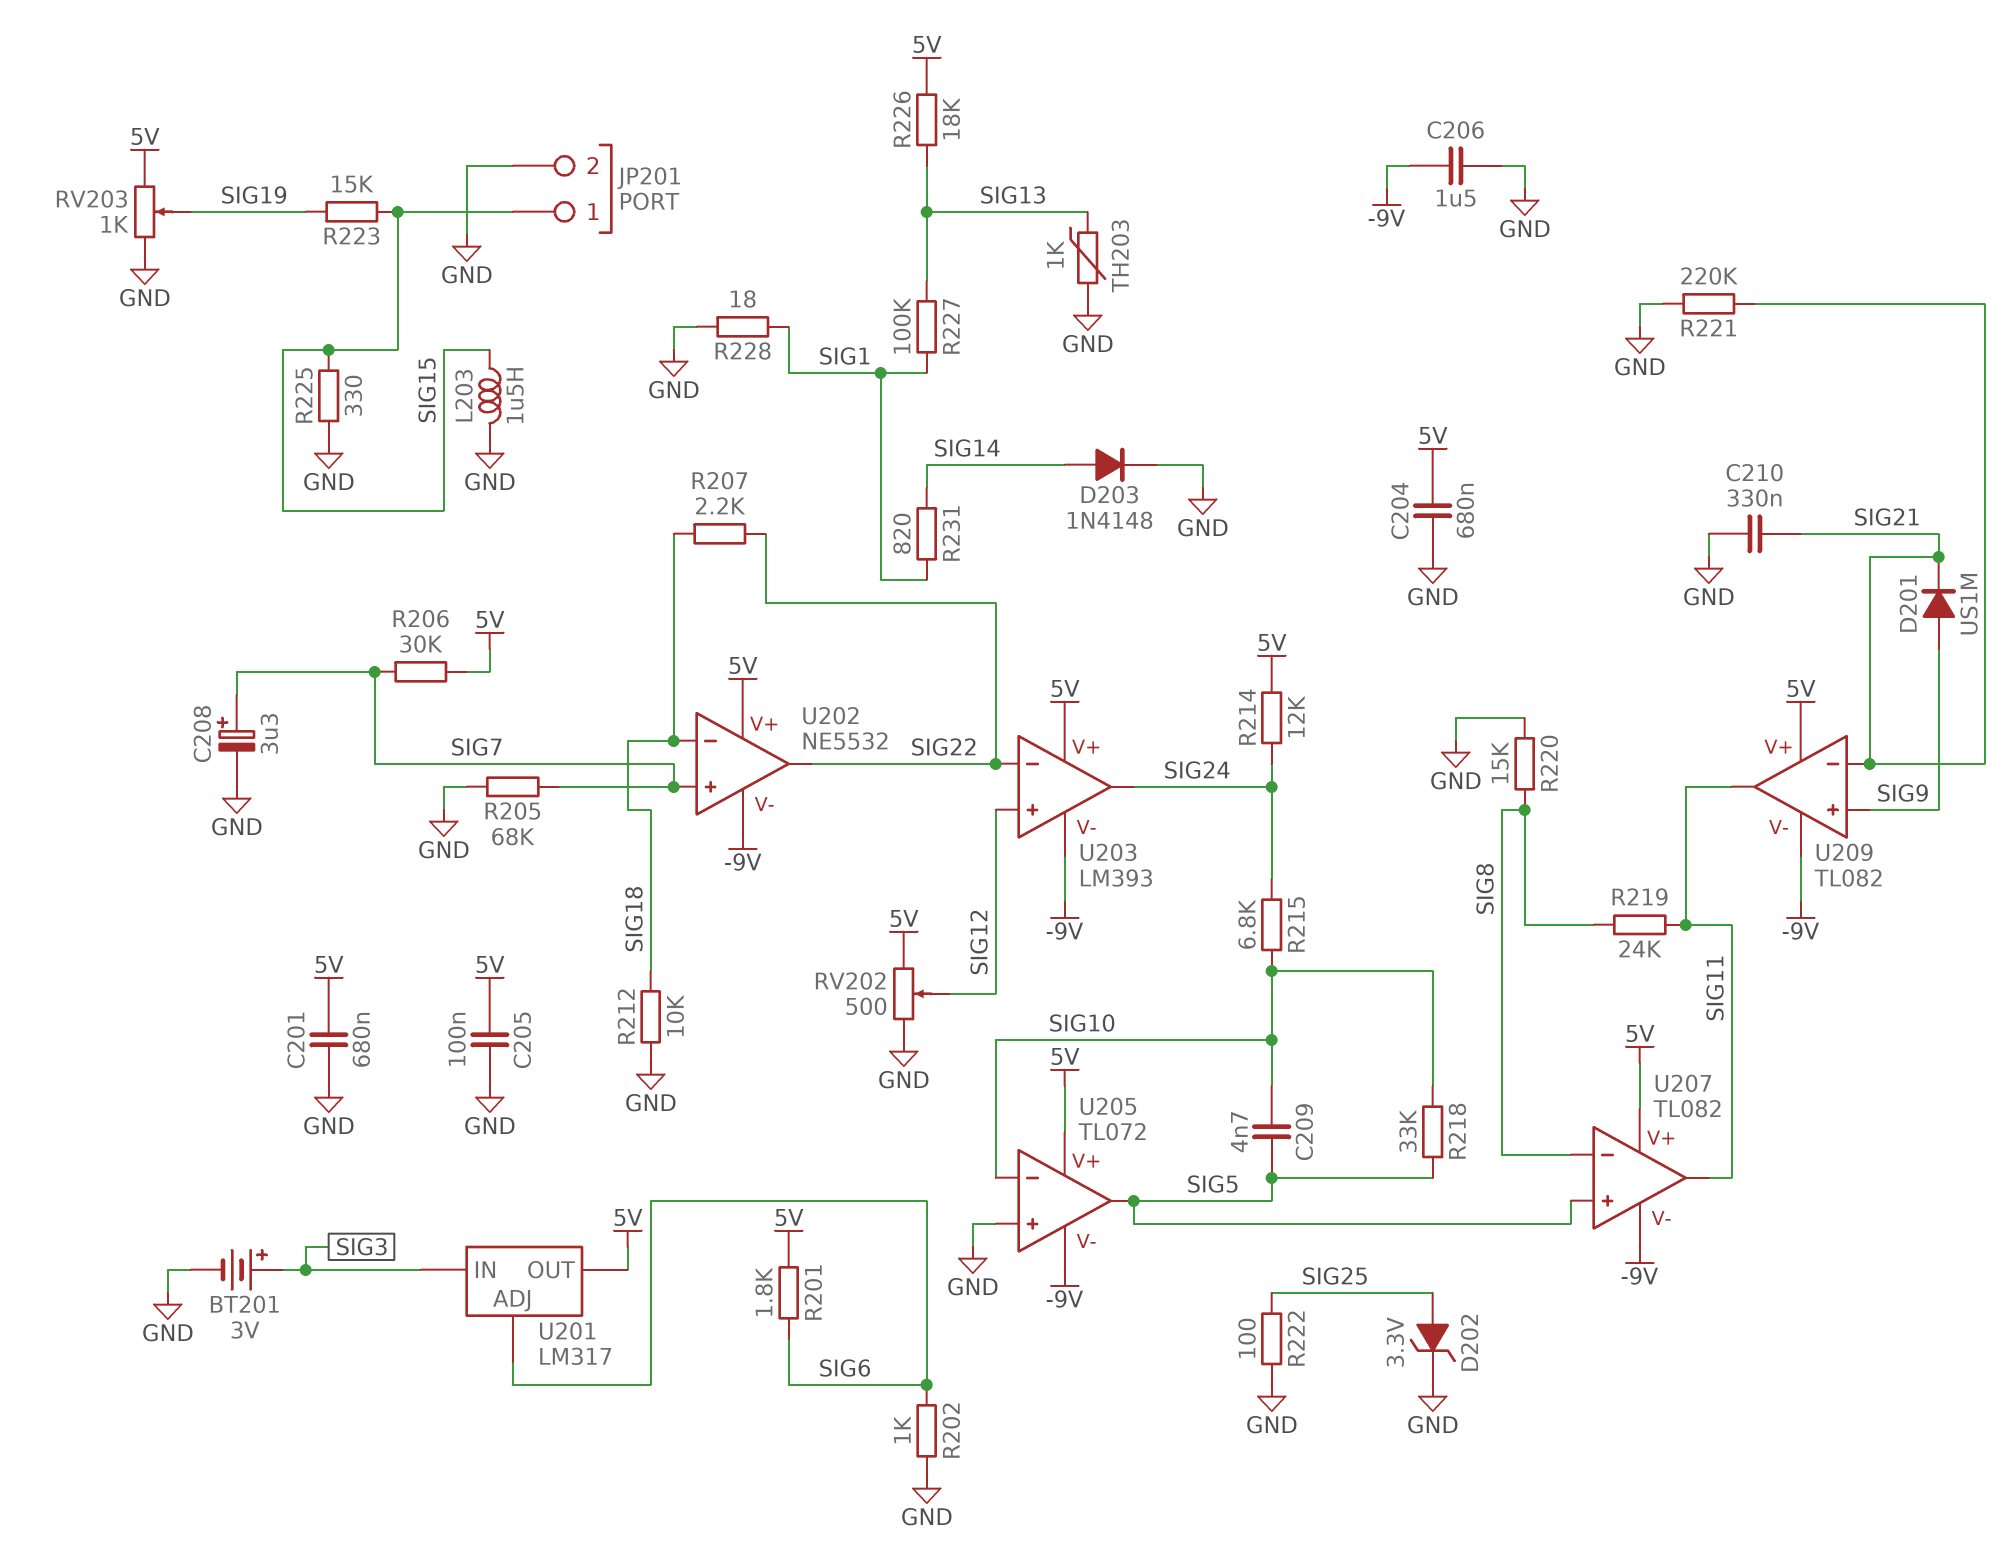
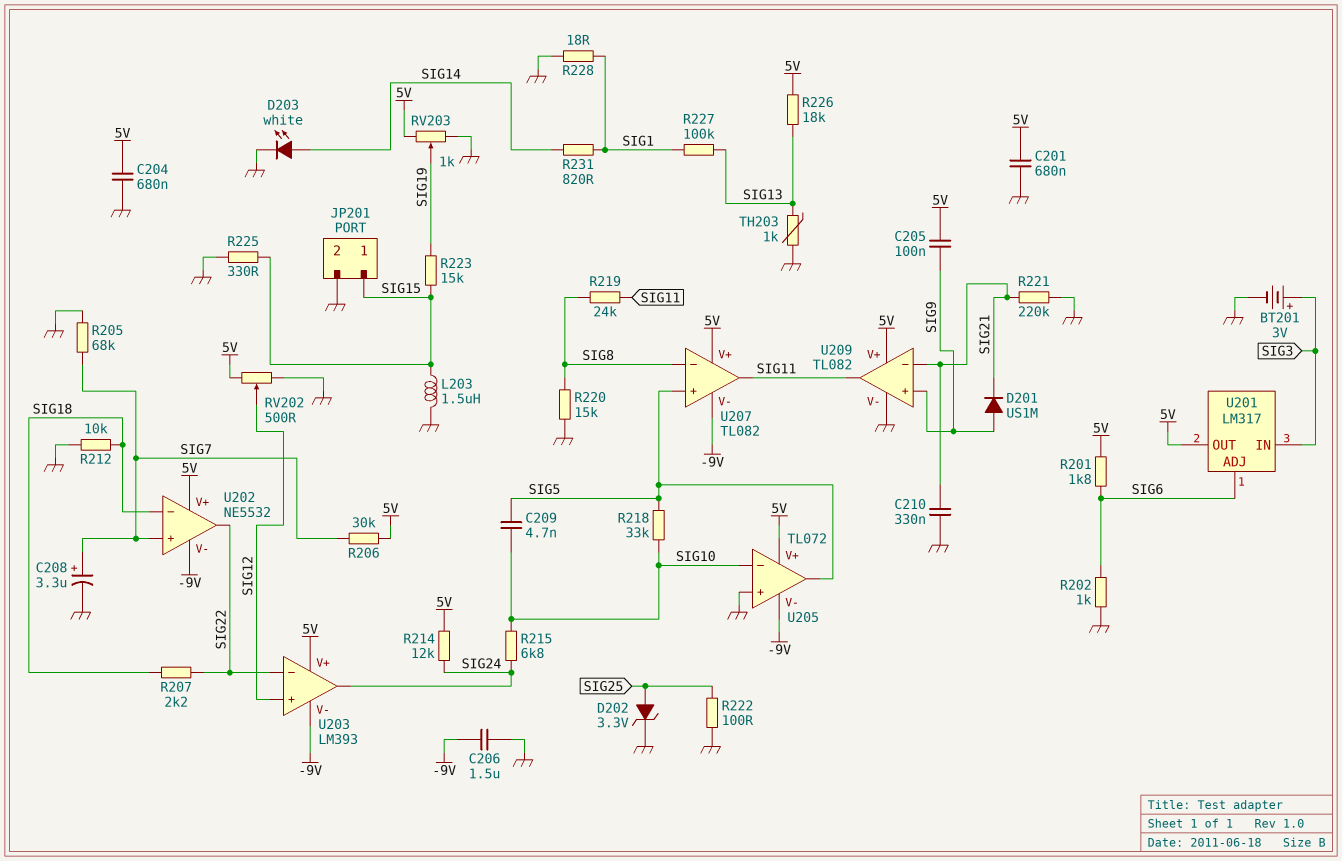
C205: 100nF (5V, GND) -> 100nF (5V, SIG9)
D203: diode 1N4148 (A SIG14, K GND) -> LED white (A SIG14, K GND)
U209 pin V-: -9V -> GND

